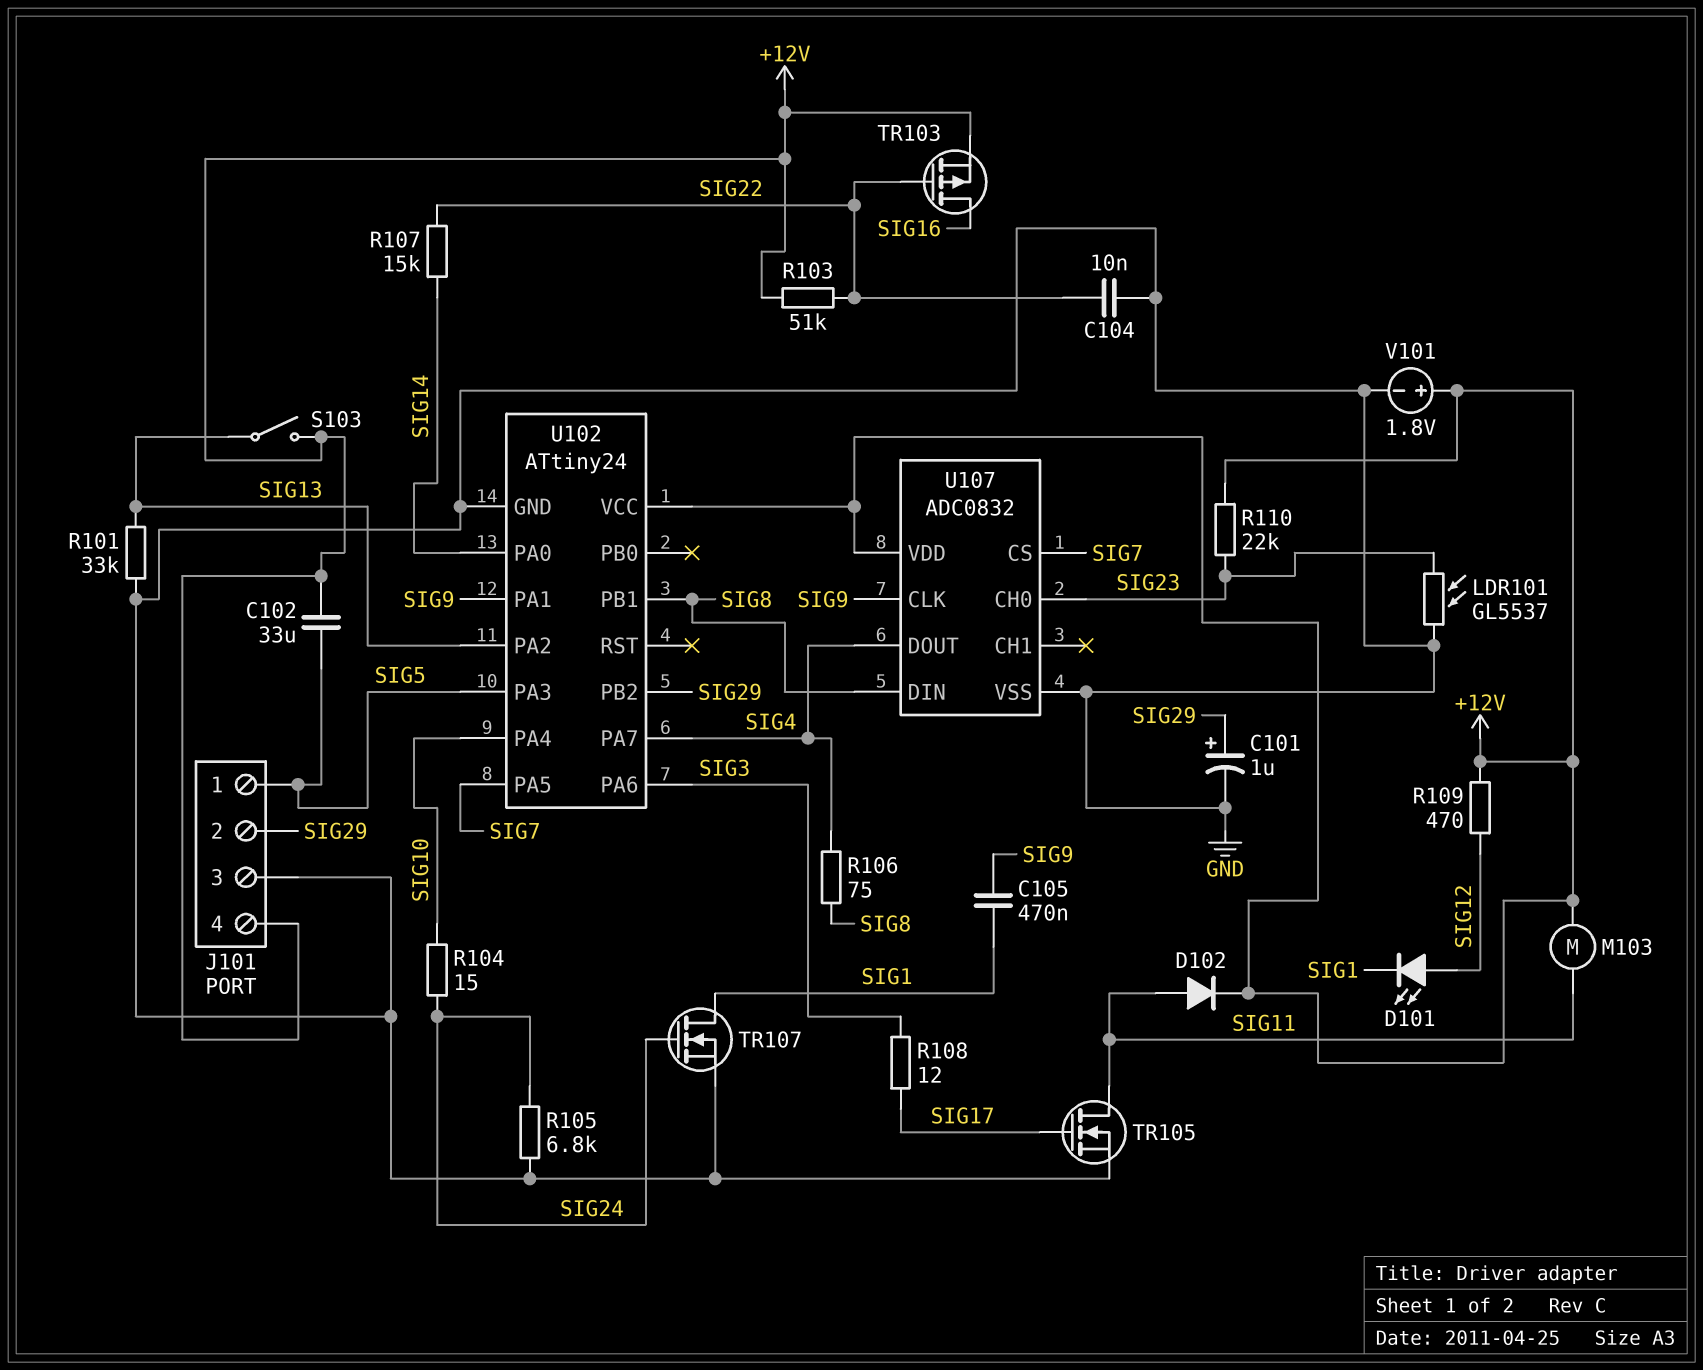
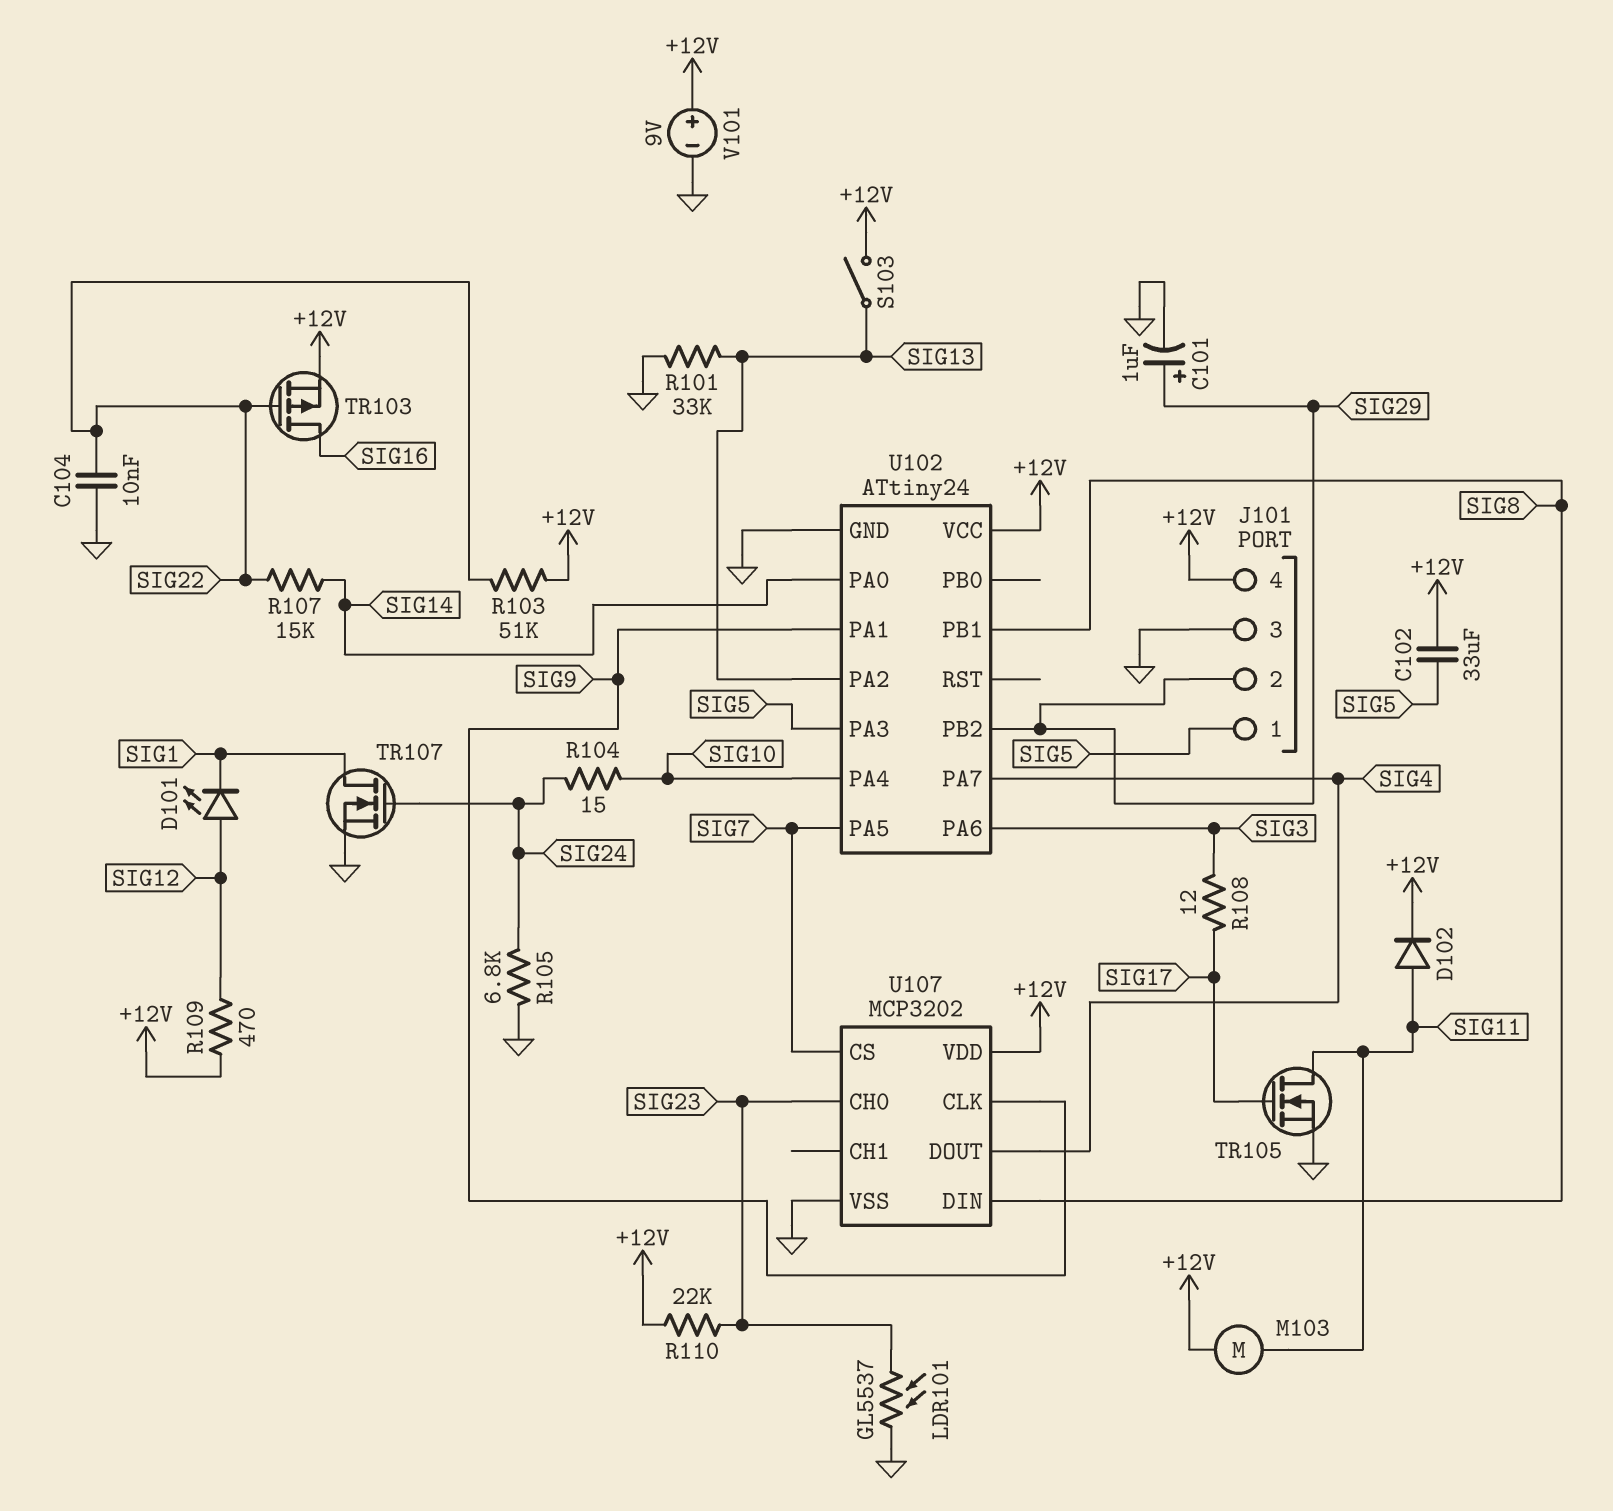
C105: 470nF (SIG1, SIG9) -> none
R106: 75 (SIG4, SIG8) -> none
U107: ADC0832 -> MCP3202
V101: 1.8V (plus +12V, minus GND) -> 9V (plus +12V, minus GND)

